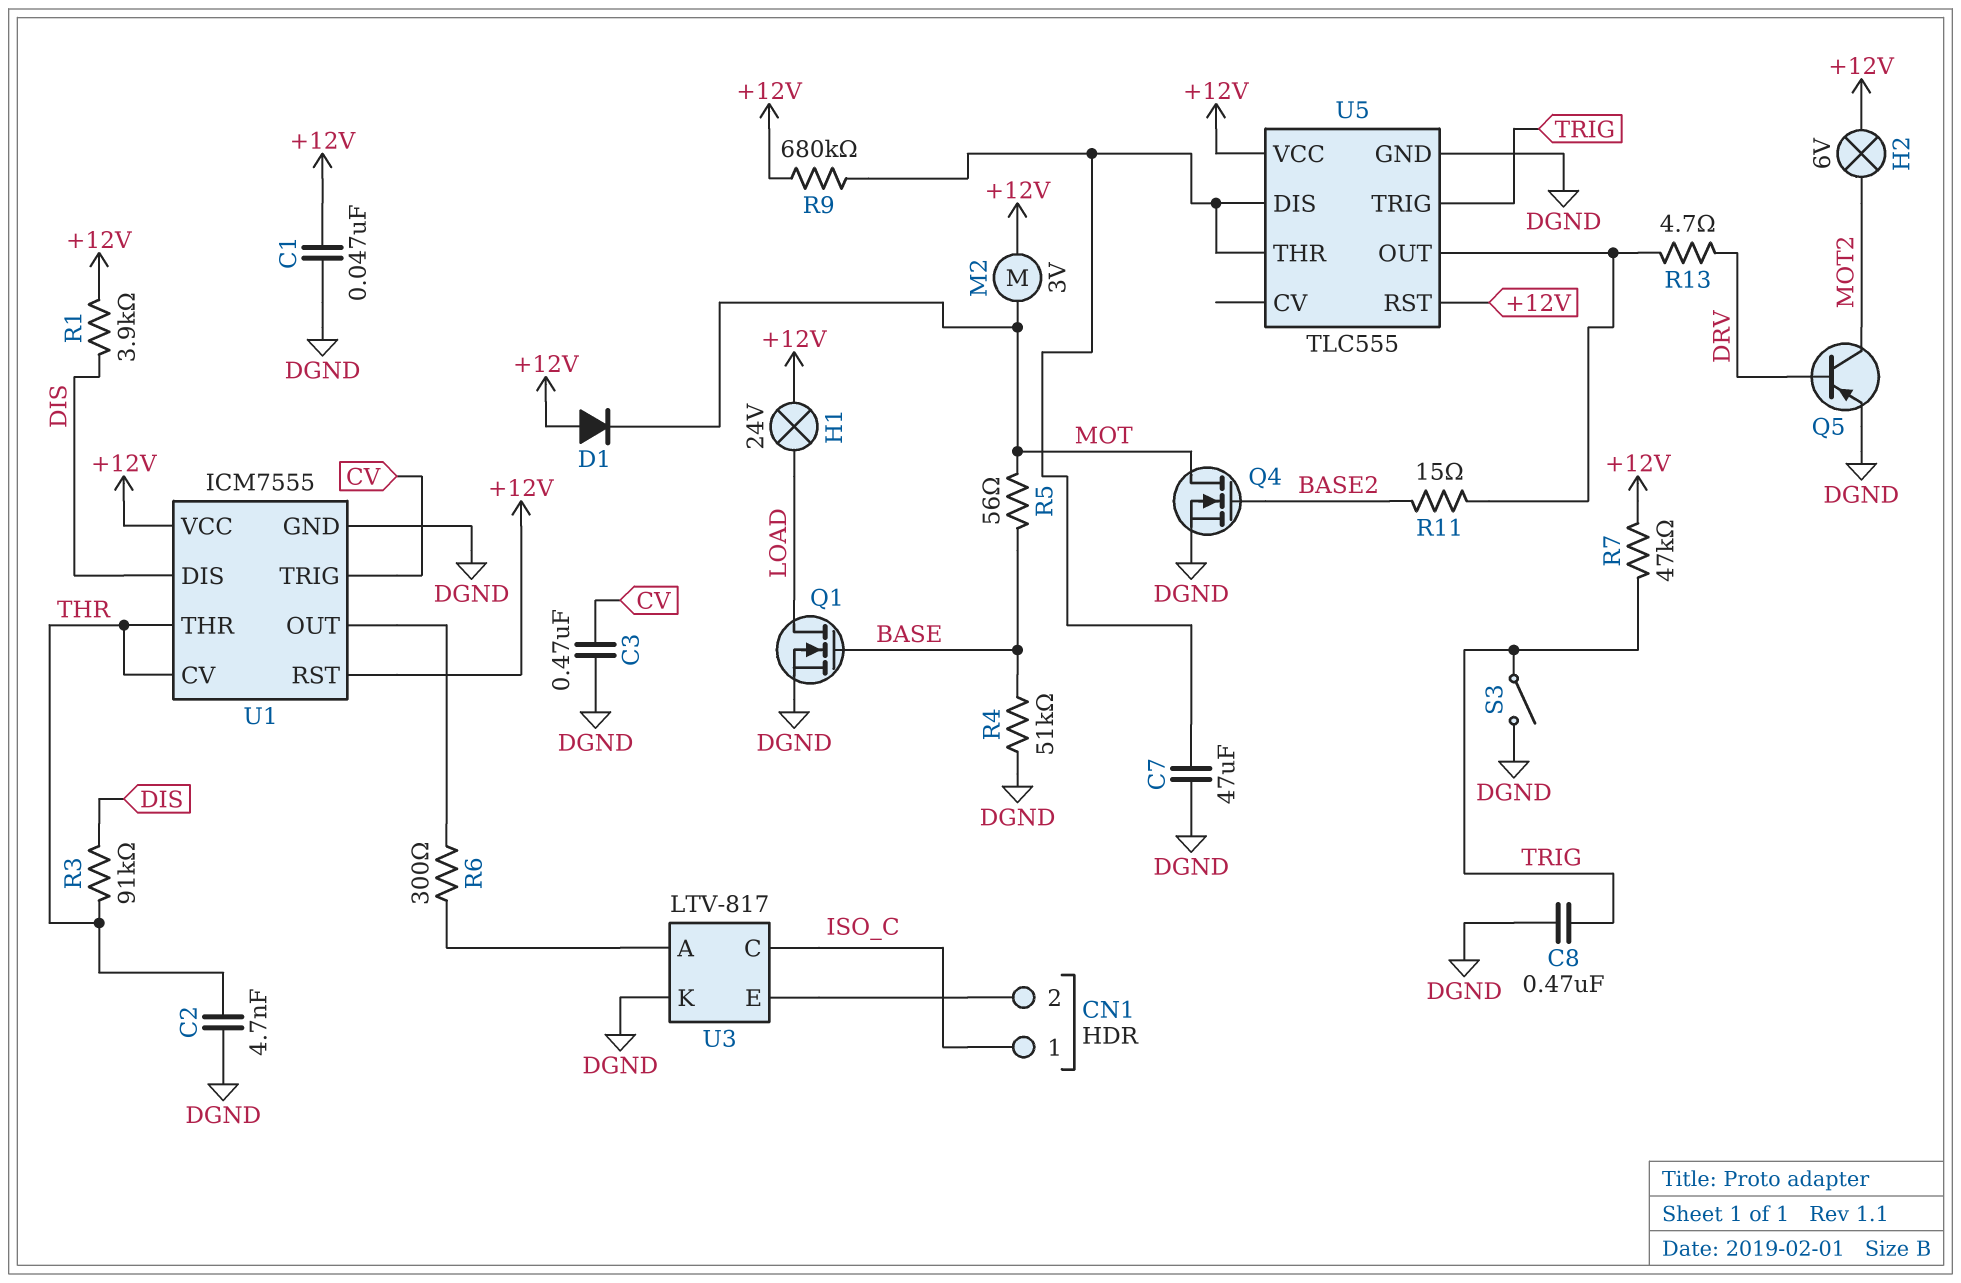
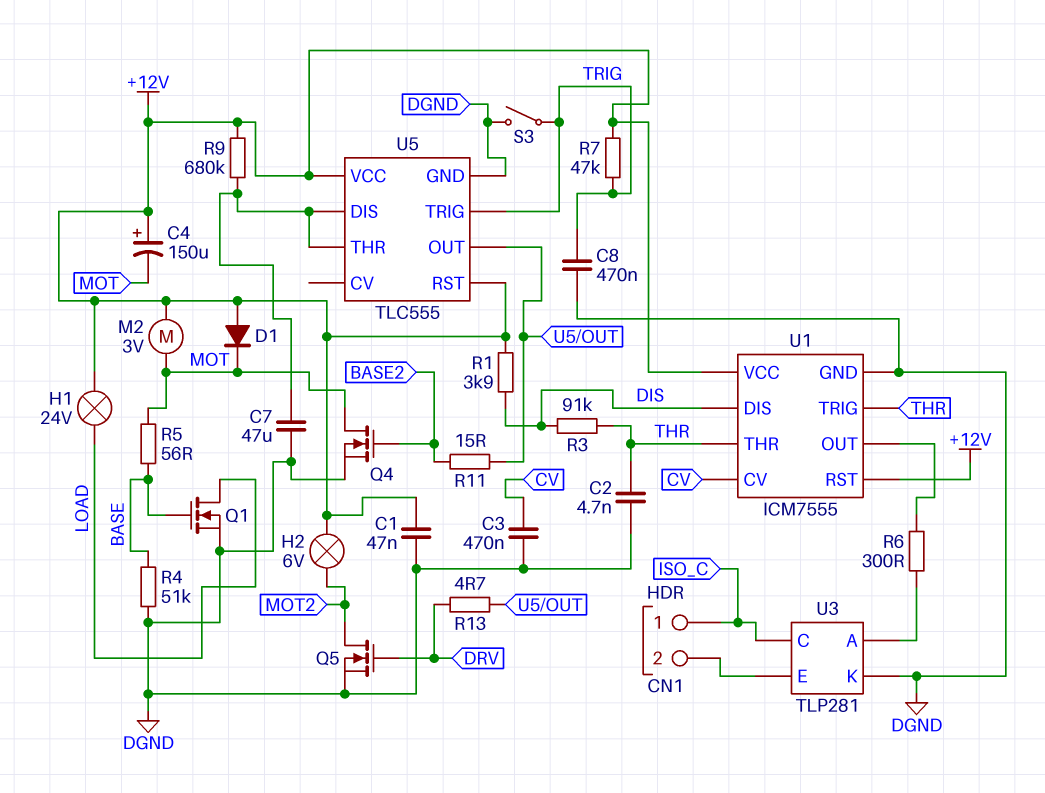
C4: none -> 150uF (plus +12V, minus MOT)
Q5: PNP (B DRV, C MOT2, E DGND) -> NMOS (G DRV, D MOT2, S DGND)
U1 pin CV: THR -> CV
U1 pin TRIG: CV -> THR
U3: LTV-817 -> TLP281

